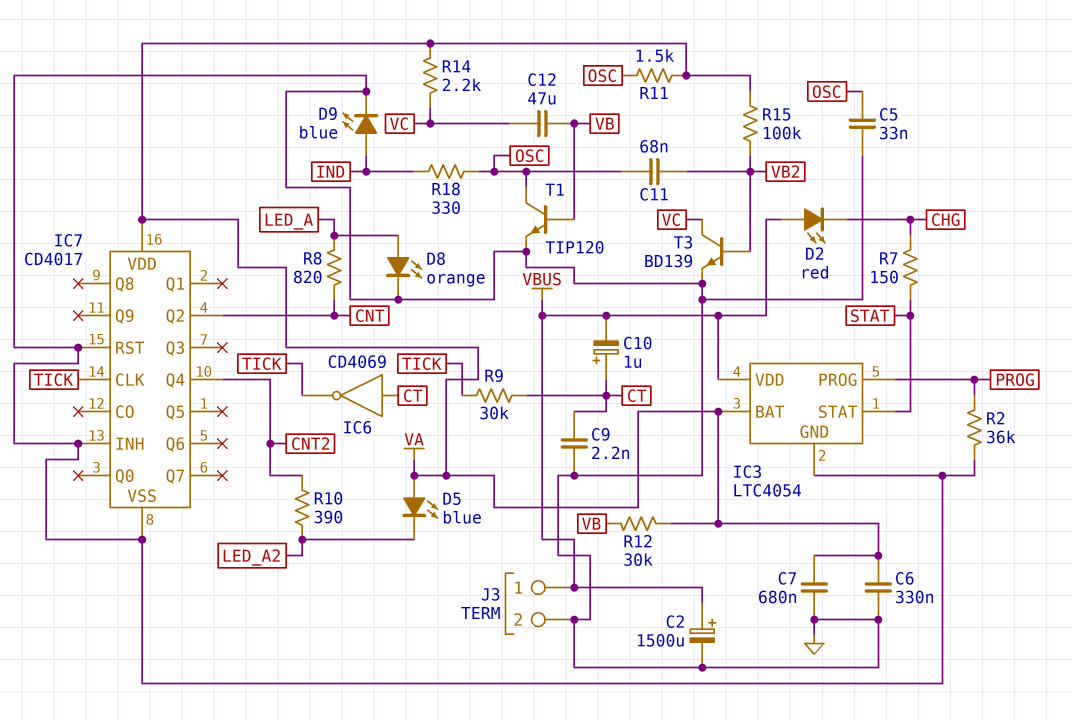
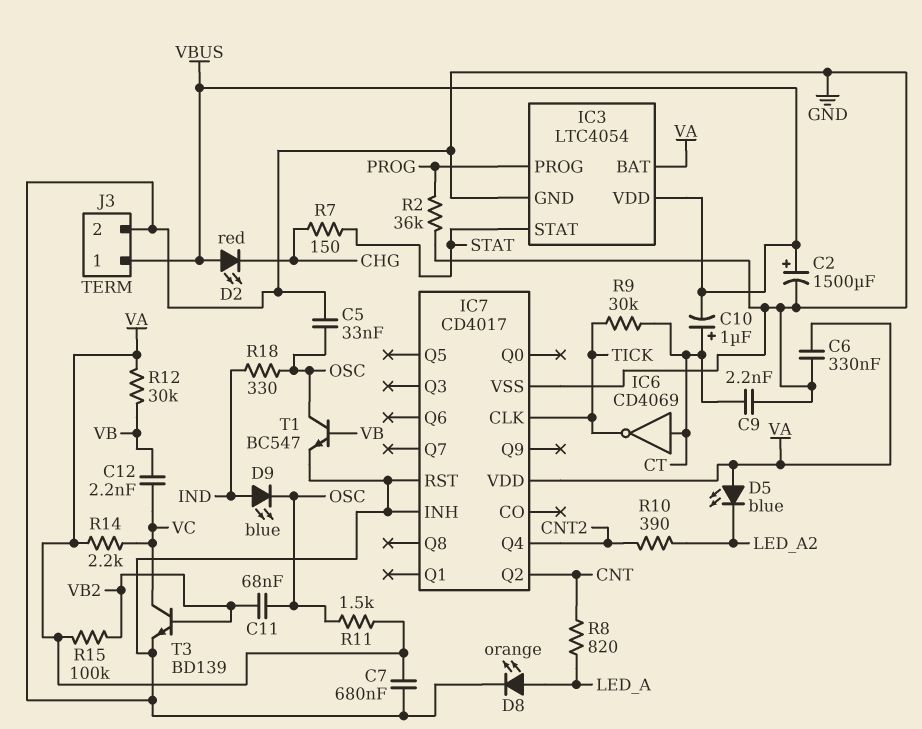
C12: 47uF (VB, VC) -> 2.2nF (VB, VC)
D9: LED blue (A IND, K GND) -> LED blue (A IND, K OSC)
T1: NPN TIP120 (B VB, C OSC, E GND) -> NPN BC547 (B VB, C OSC, E GND)

